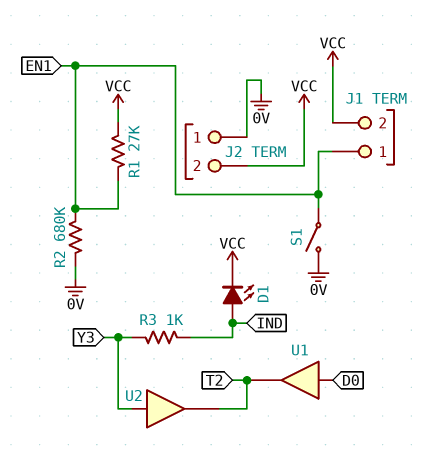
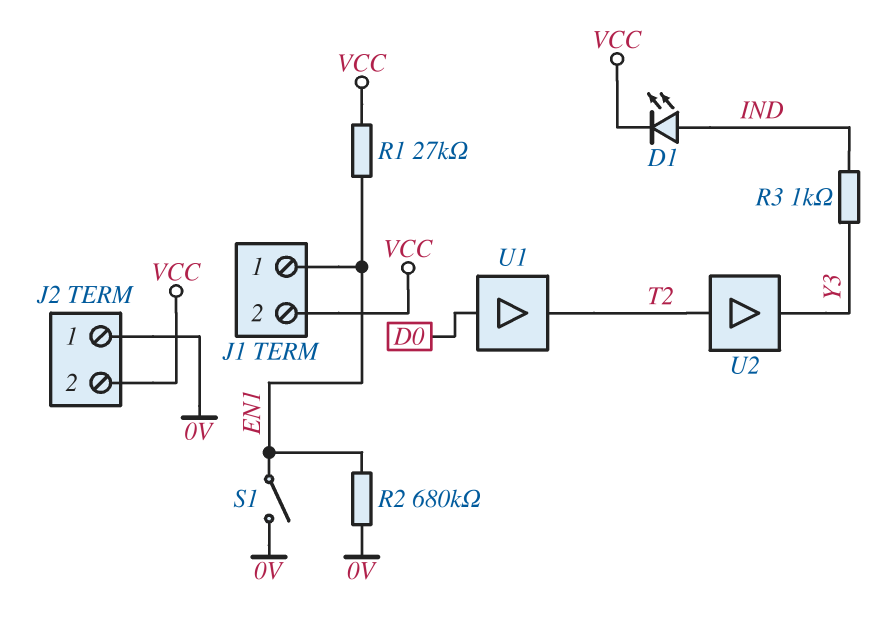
U2: buffer (in Y3, out T2) -> buffer (in T2, out Y3)

